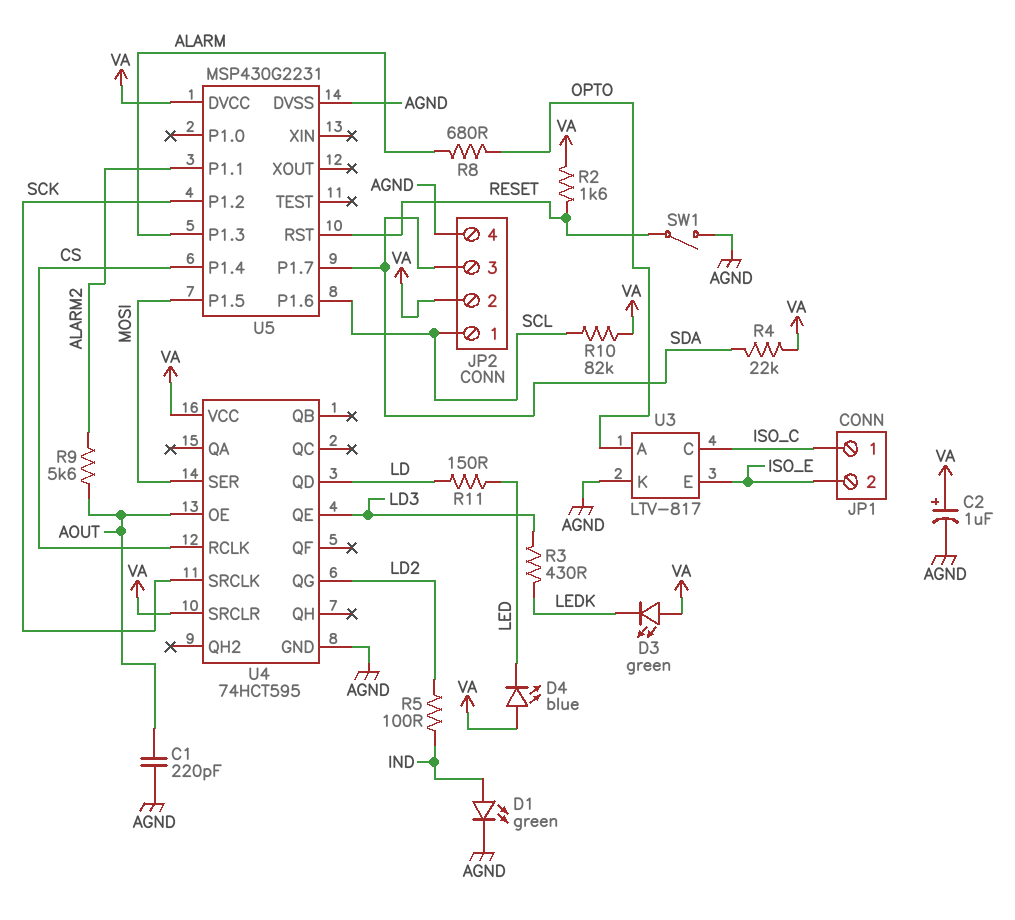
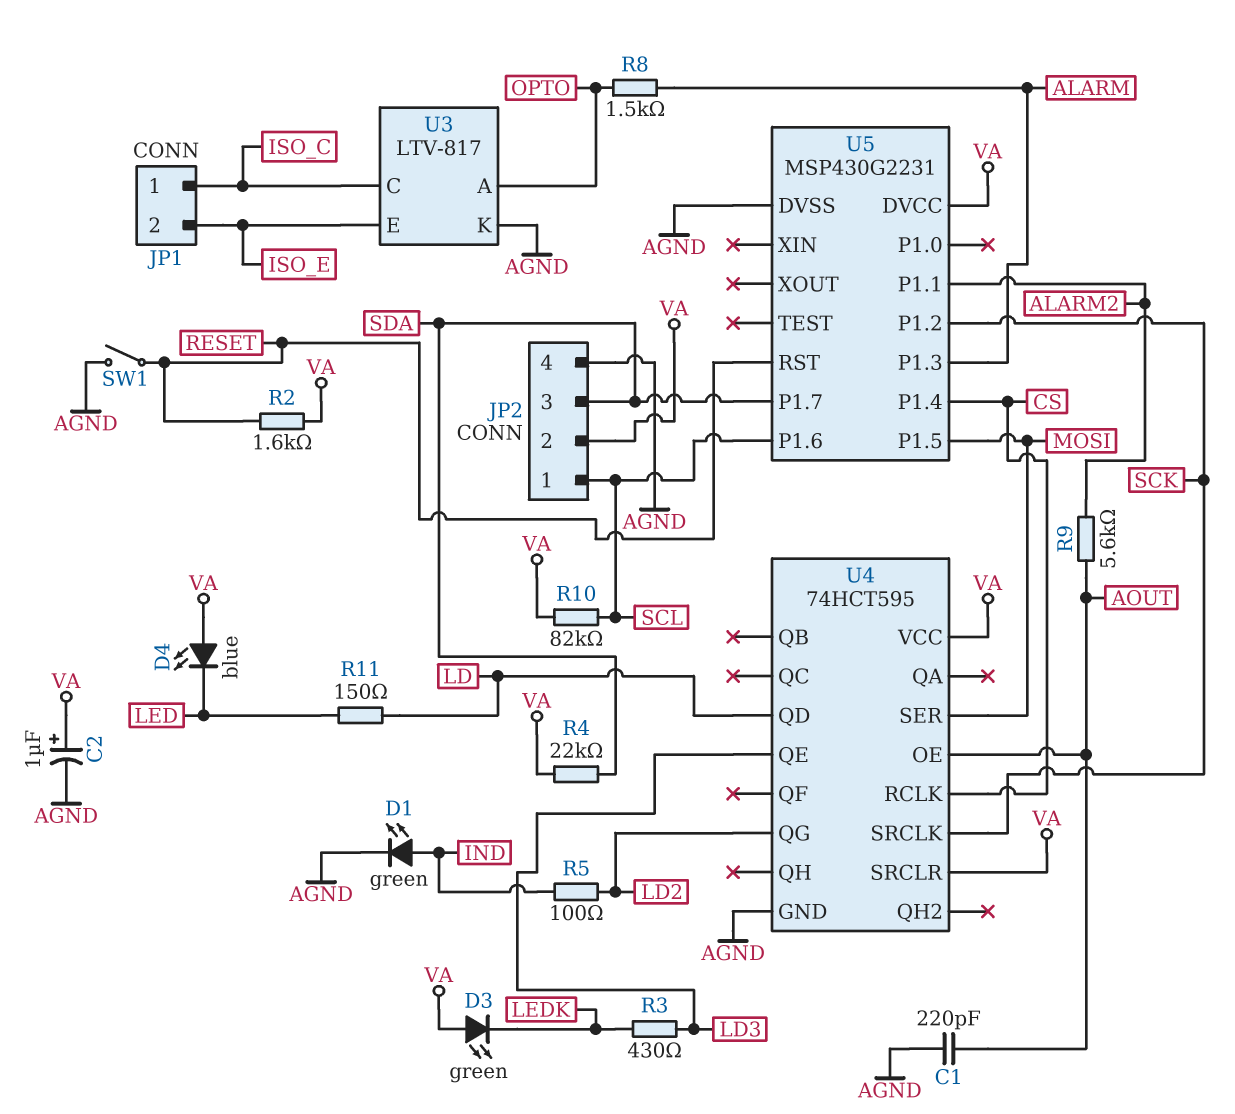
R8: 680 (ALARM, OPTO) -> 1.5k (ALARM, OPTO)

